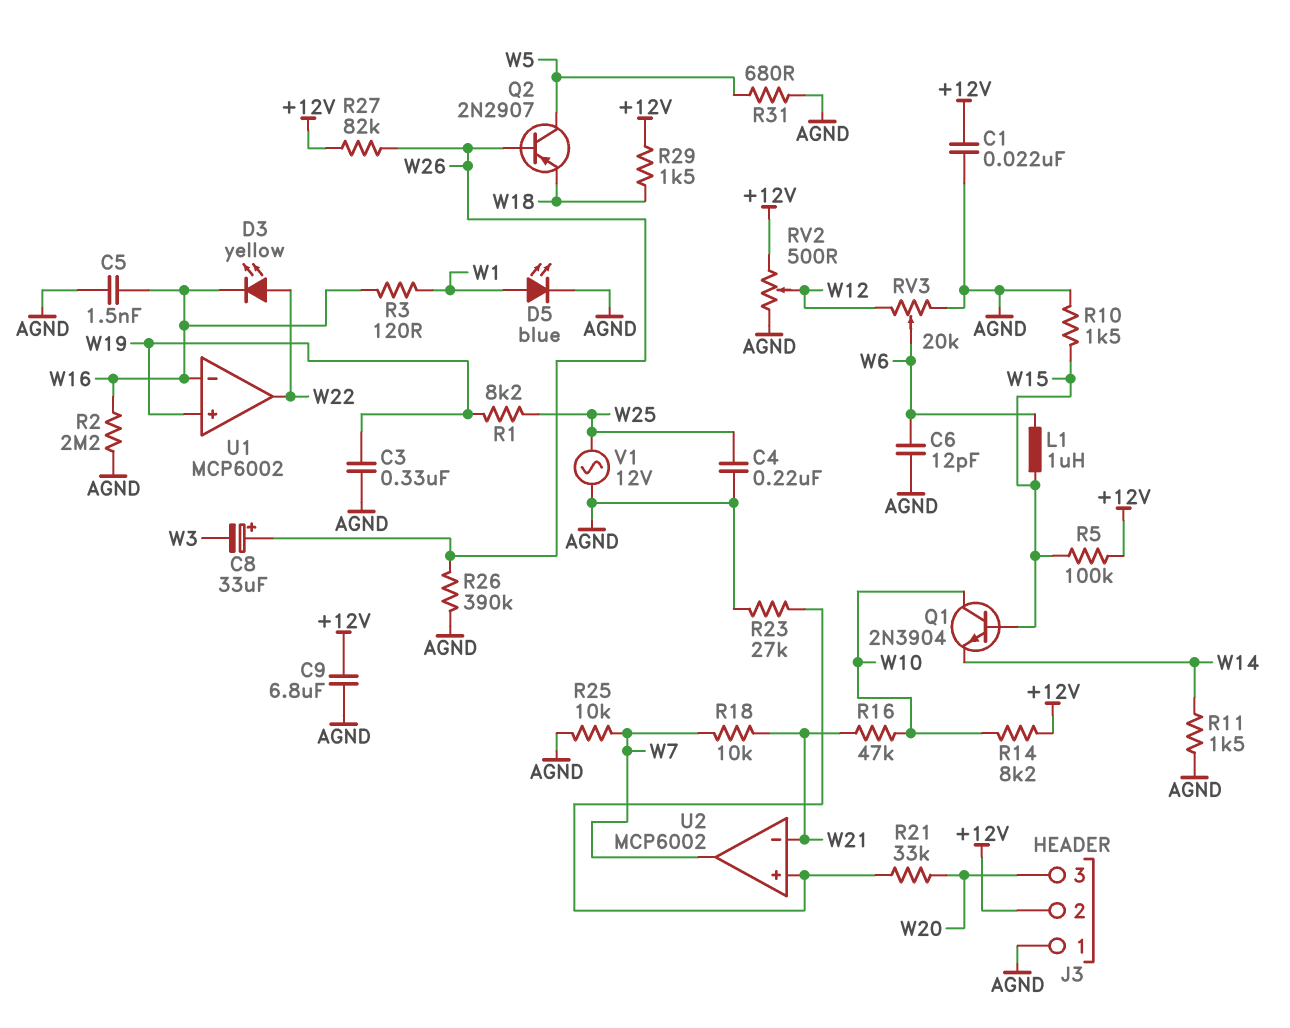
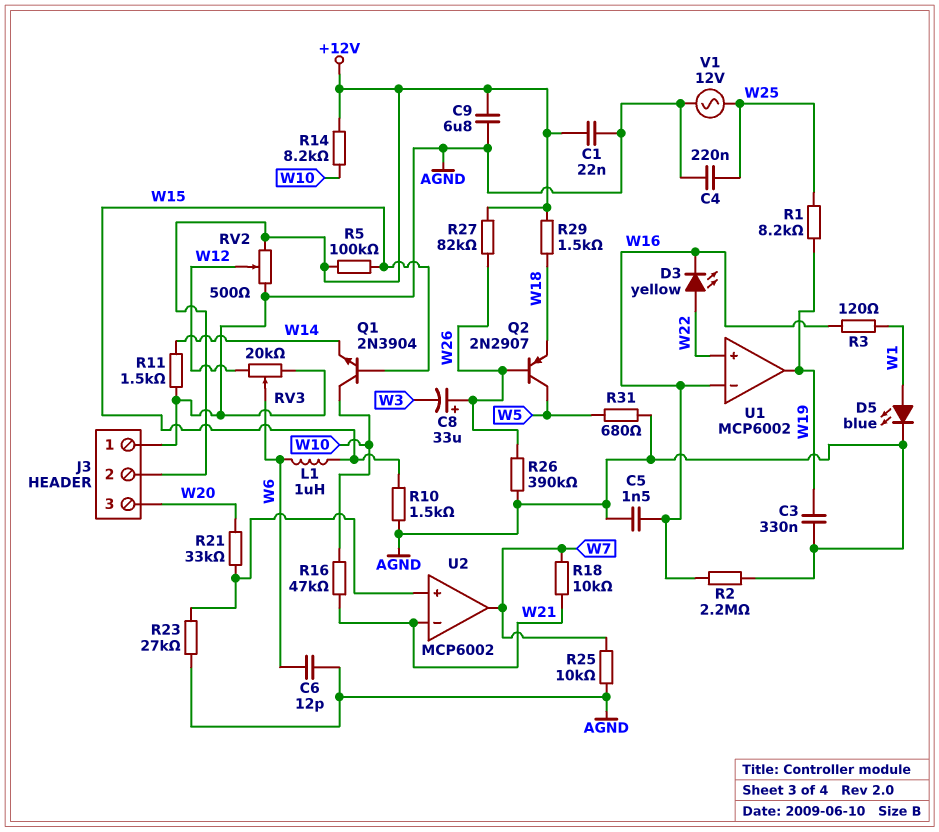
U1 pin in+: W19 -> W22
U1 pin out: W22 -> W19

